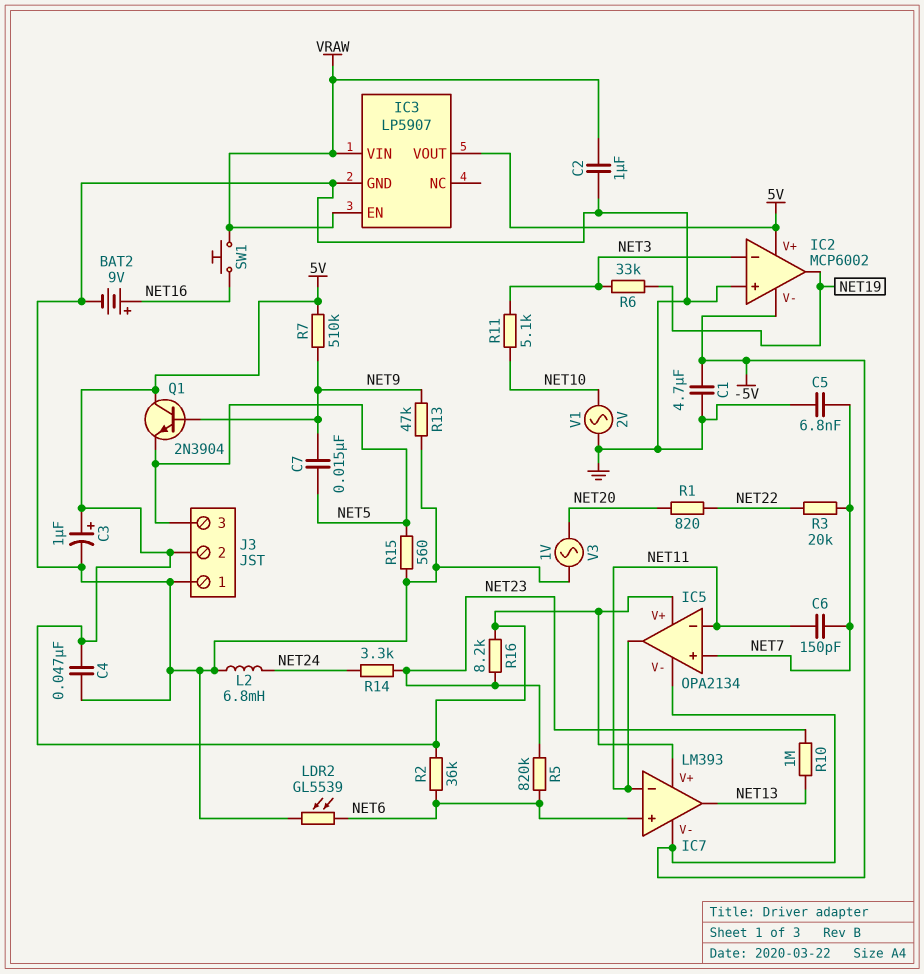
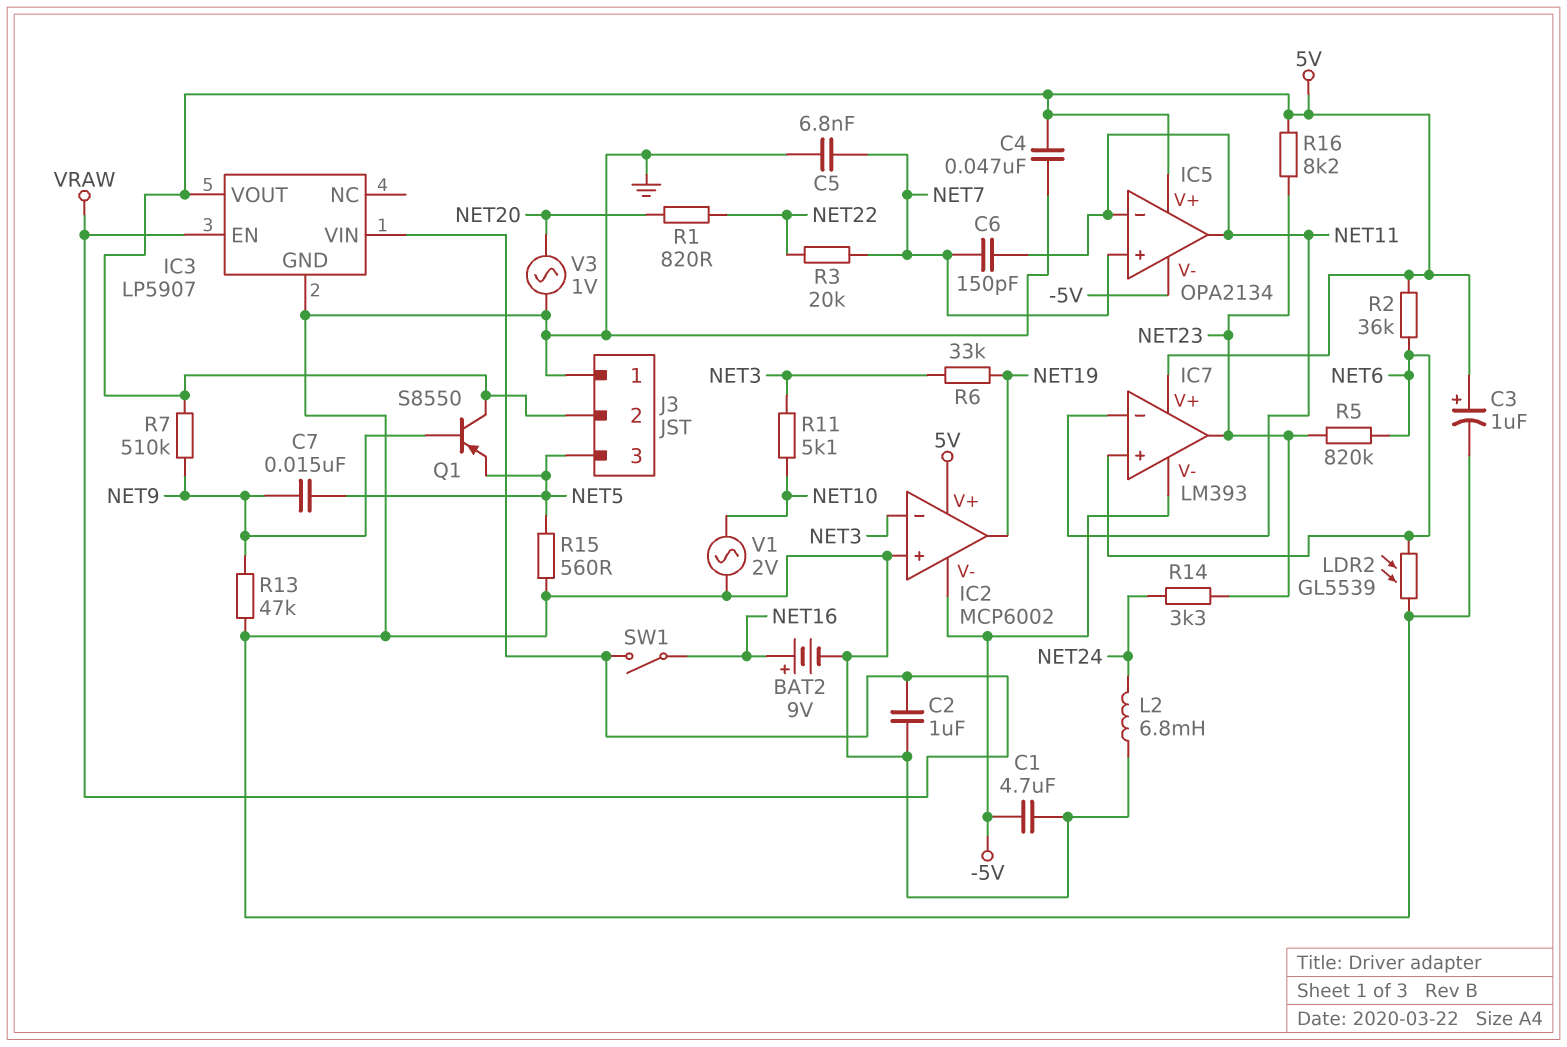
IC7 pin out: NET13 -> NET23
Q1: NPN 2N3904 (B NET9, C 5V, E NET5) -> PNP S8550 (B NET9, C 5V, E NET5)
R10: 1M (NET13, NET23) -> none
SW1: button (NET16, VRAW) -> switch (NET16, VRAW)

